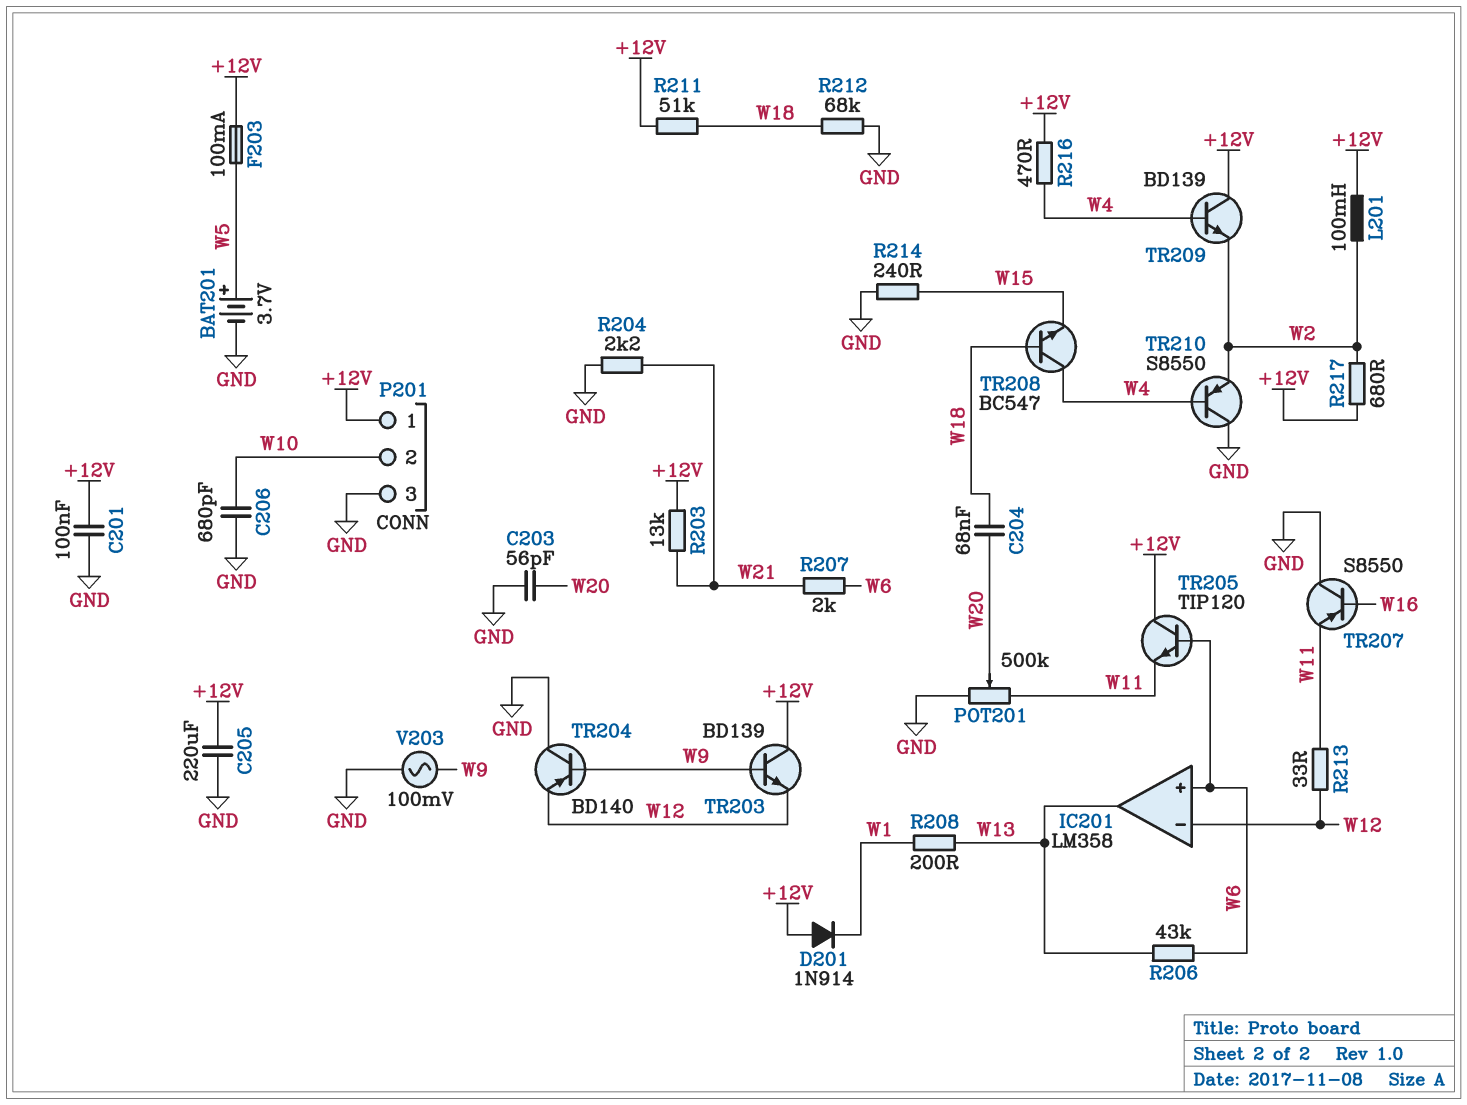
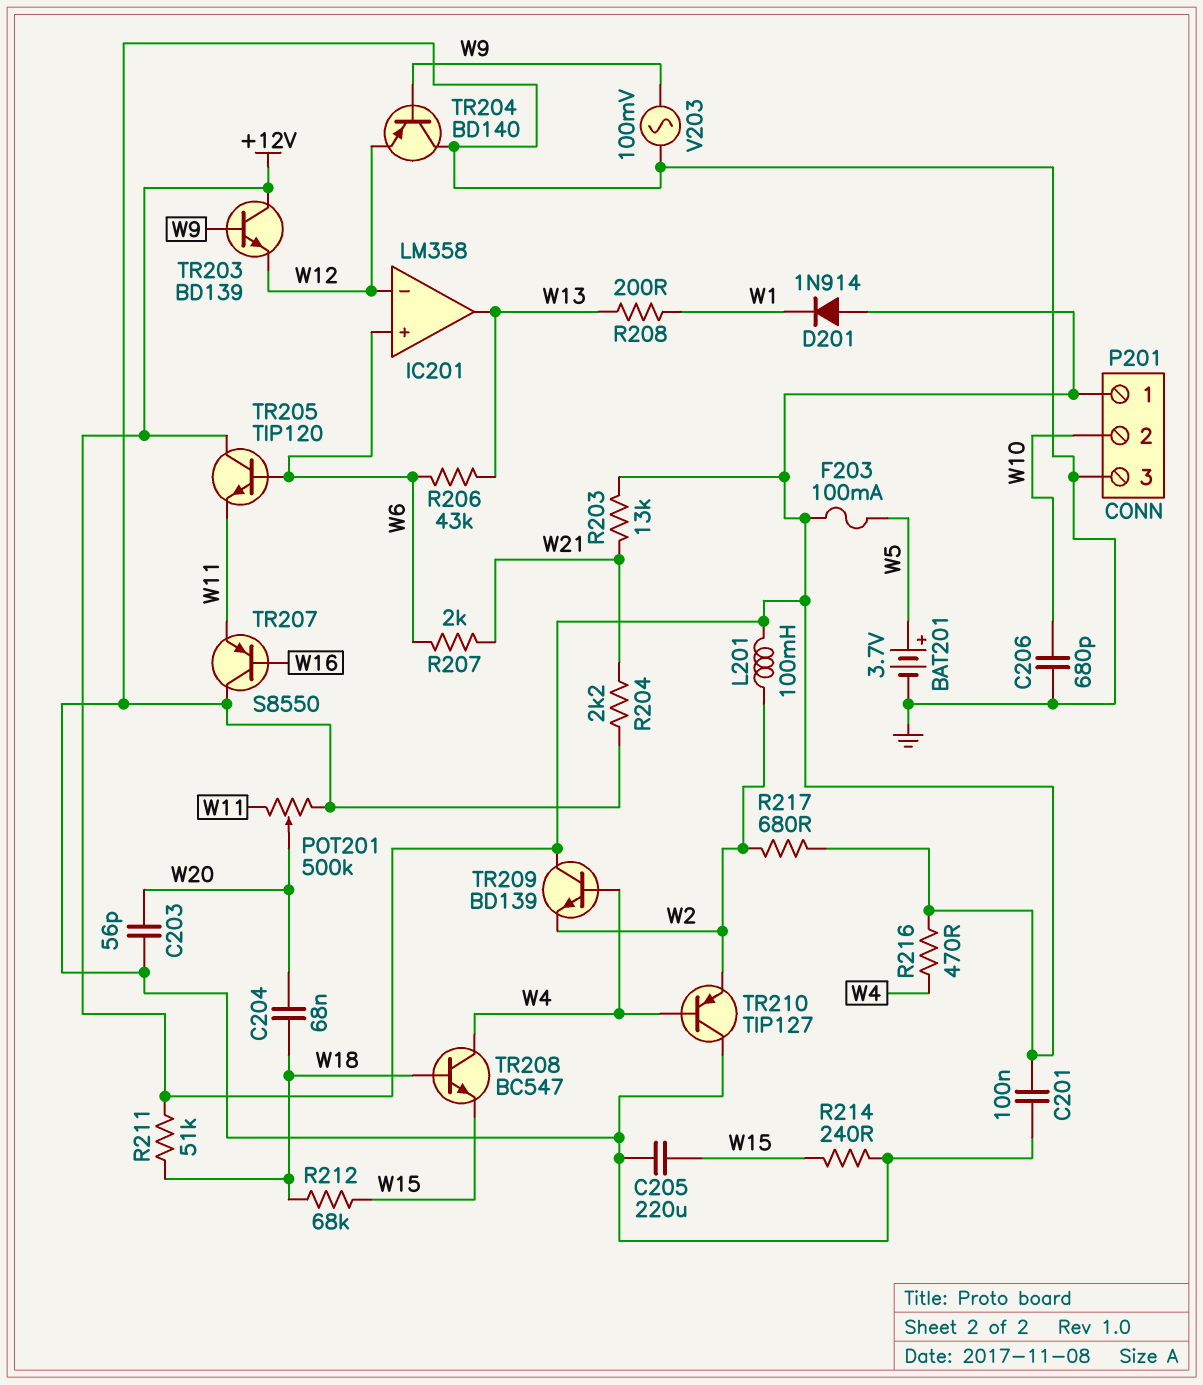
C205: 220uF (+12V, GND) -> 220uF (GND, W15)
R212: 68k (GND, W18) -> 68k (W15, W18)
R213: 33 (W11, W12) -> none
TR210: PNP S8550 (B W4, C GND, E W2) -> PNP TIP127 (B W4, C GND, E W2)

